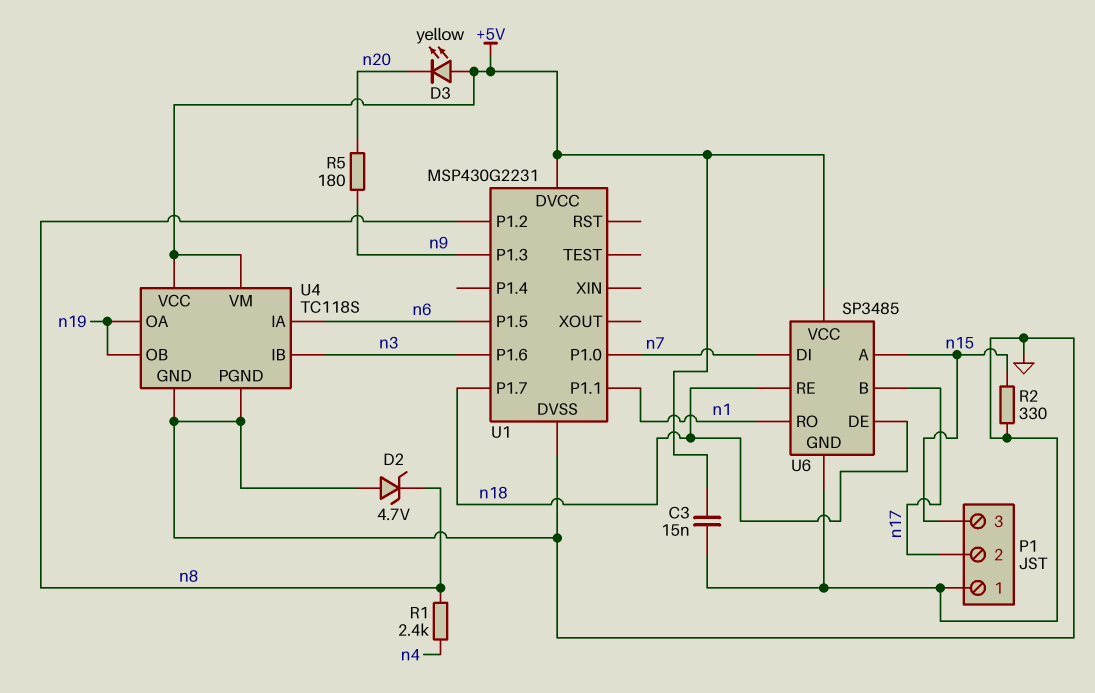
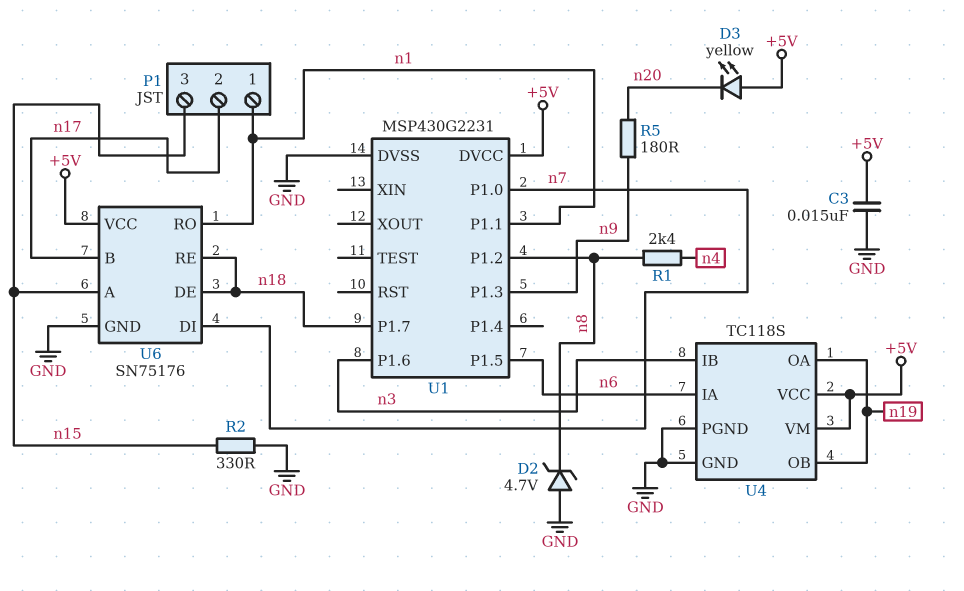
P1 pin 1: GND -> n1
U6: SP3485 -> SN75176

